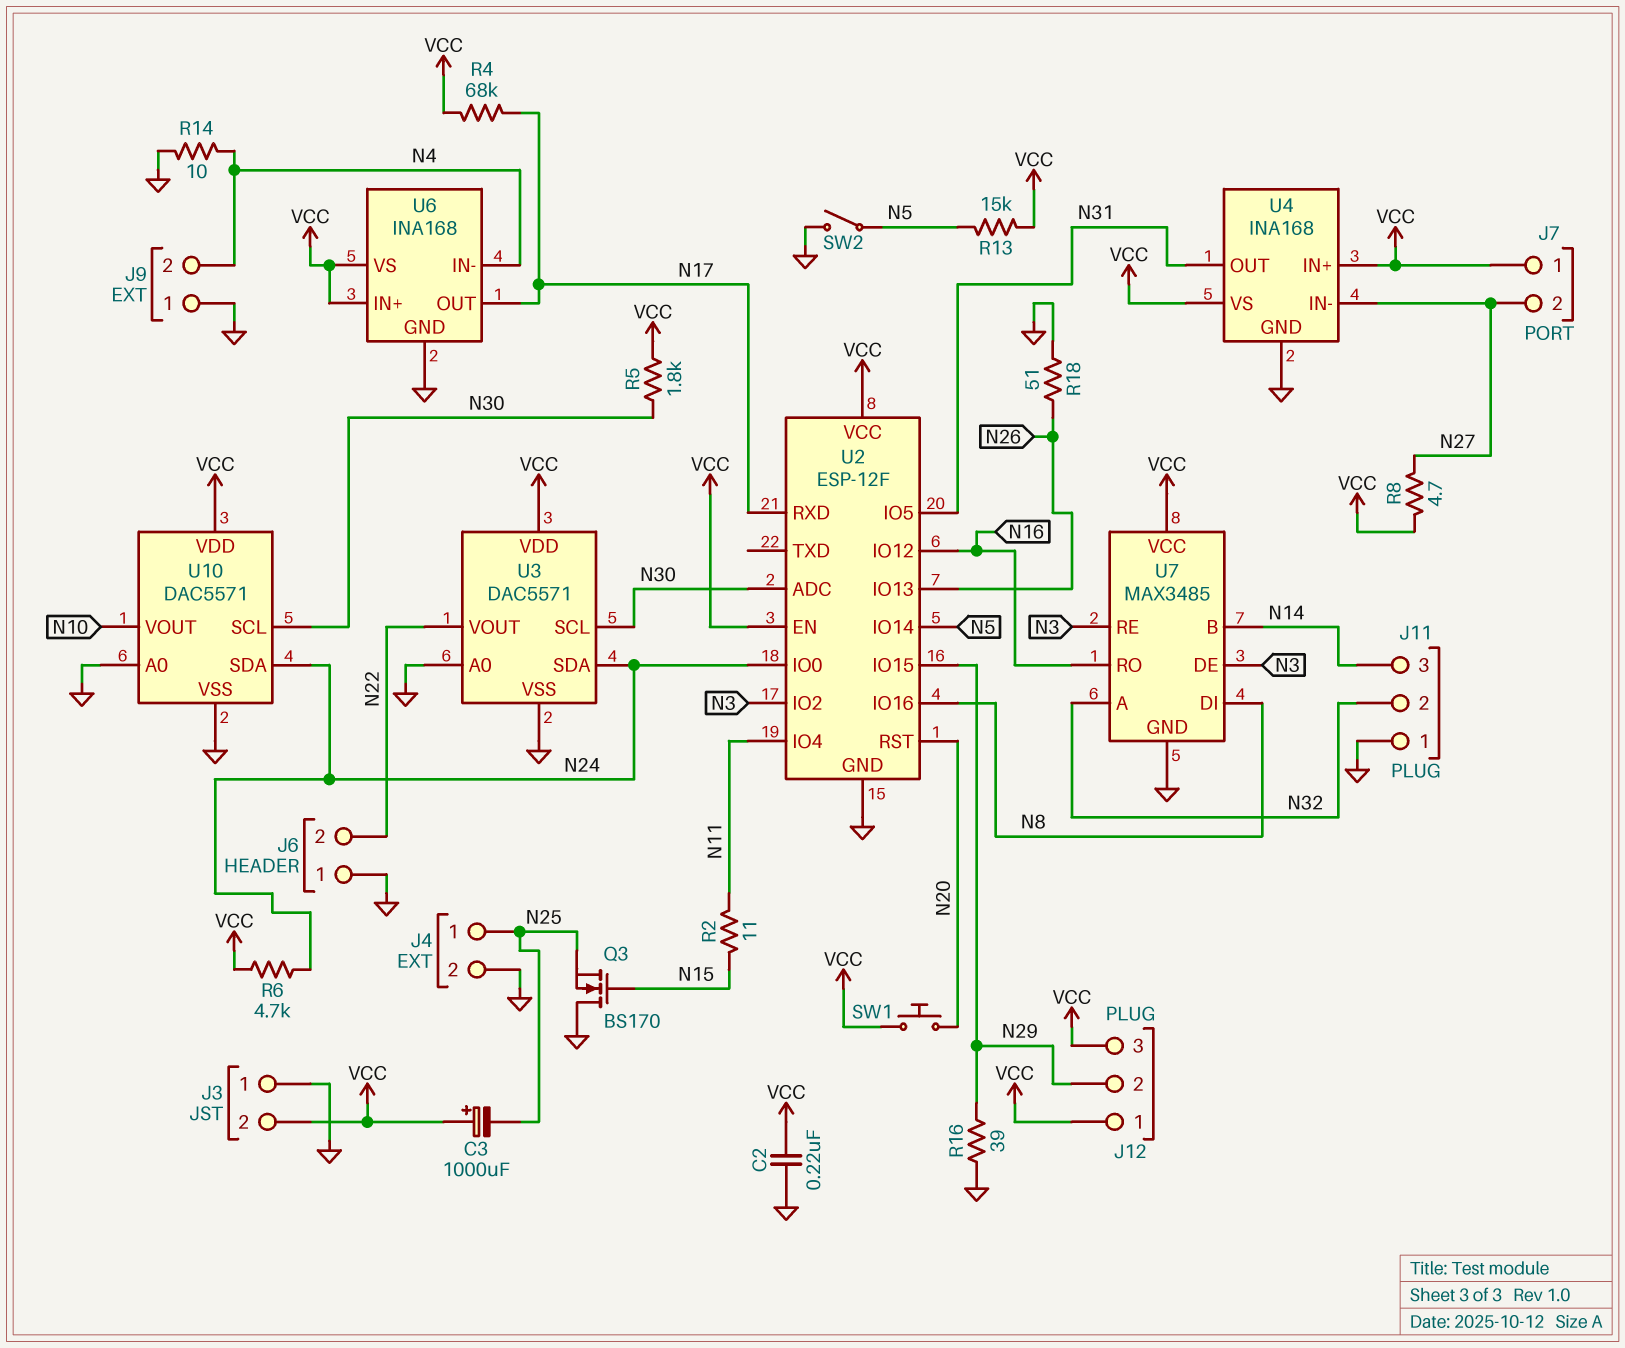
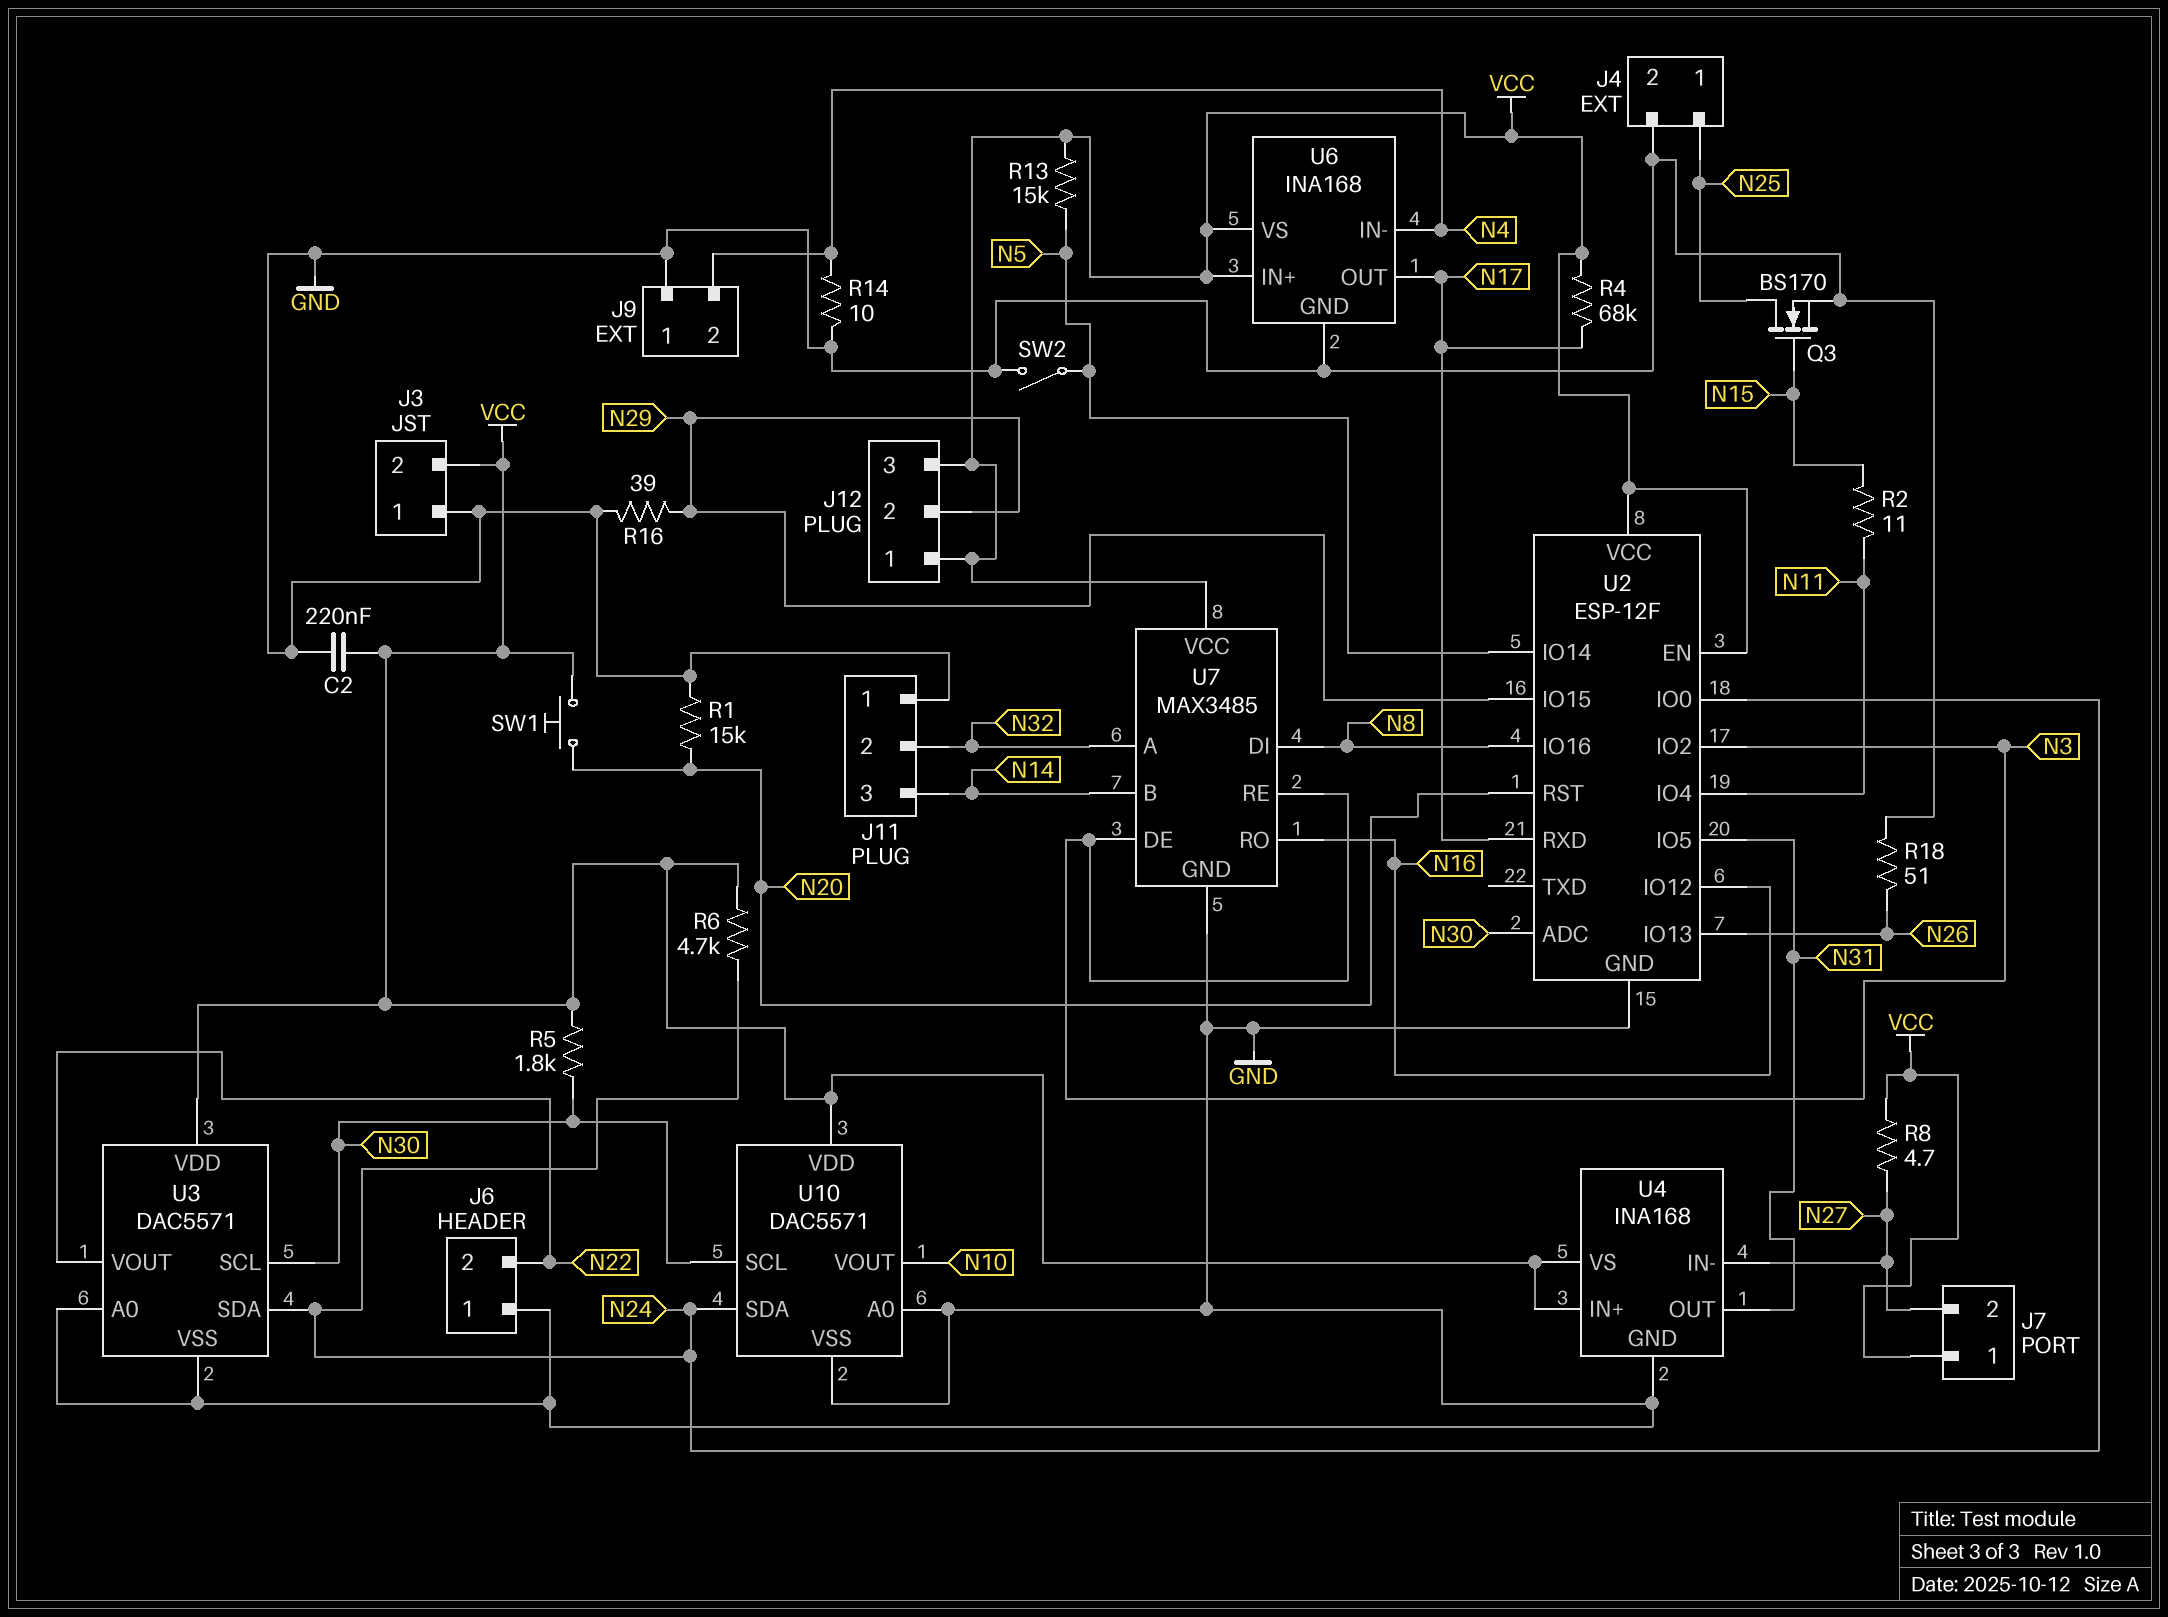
C3: 1000uF (plus VCC, minus N25) -> none
Q3: NMOS BS170 (G N15, D GND, S N25) -> NMOS BS170 (G N15, D N25, S GND)
R1: none -> 15k (GND, N20)

